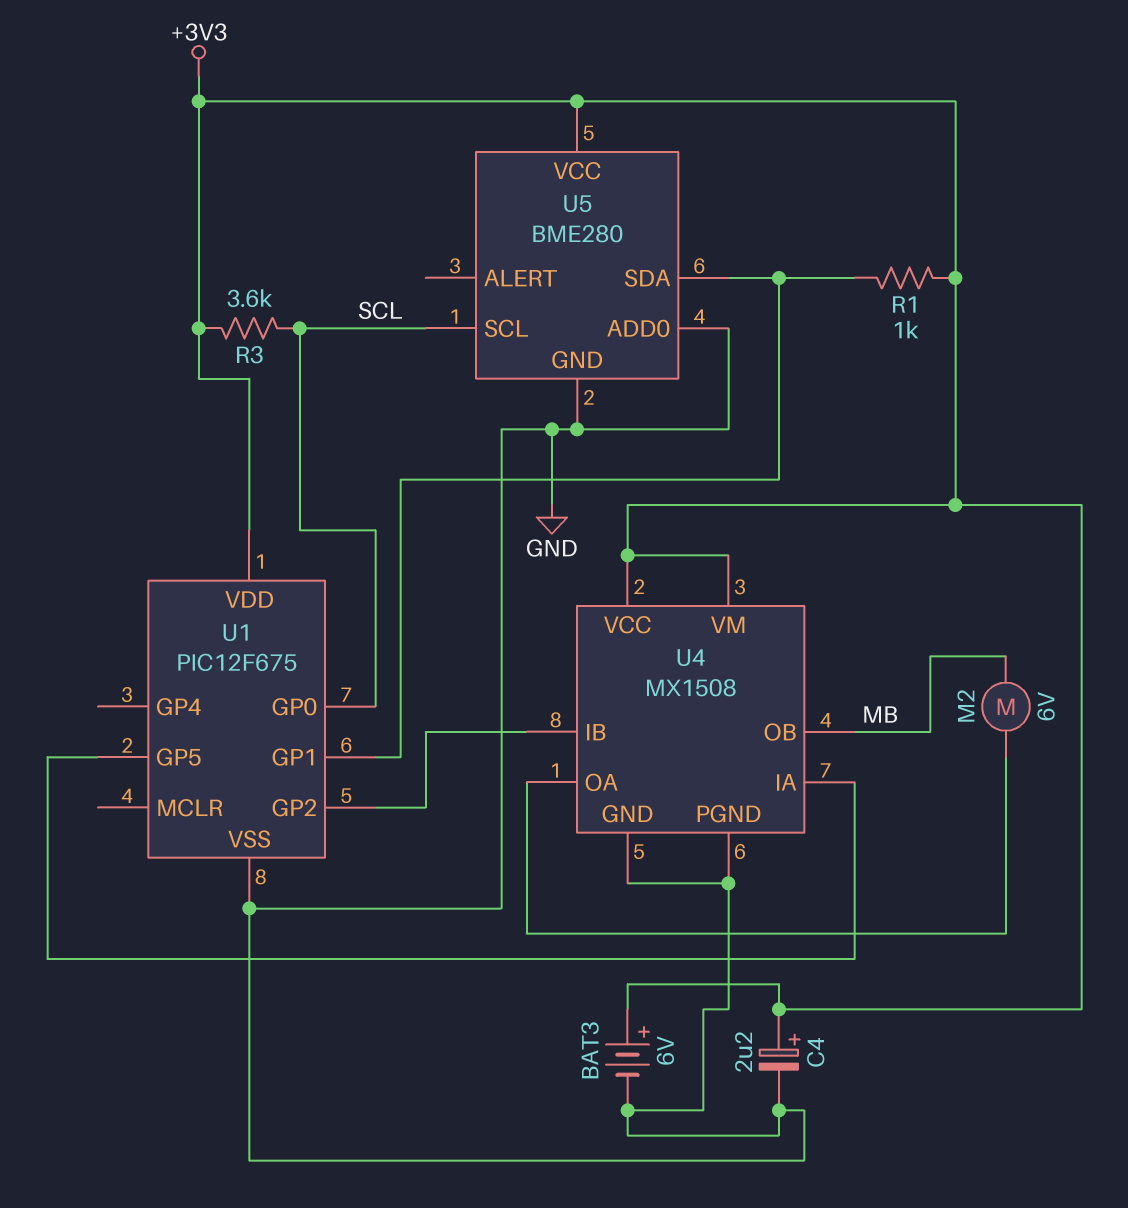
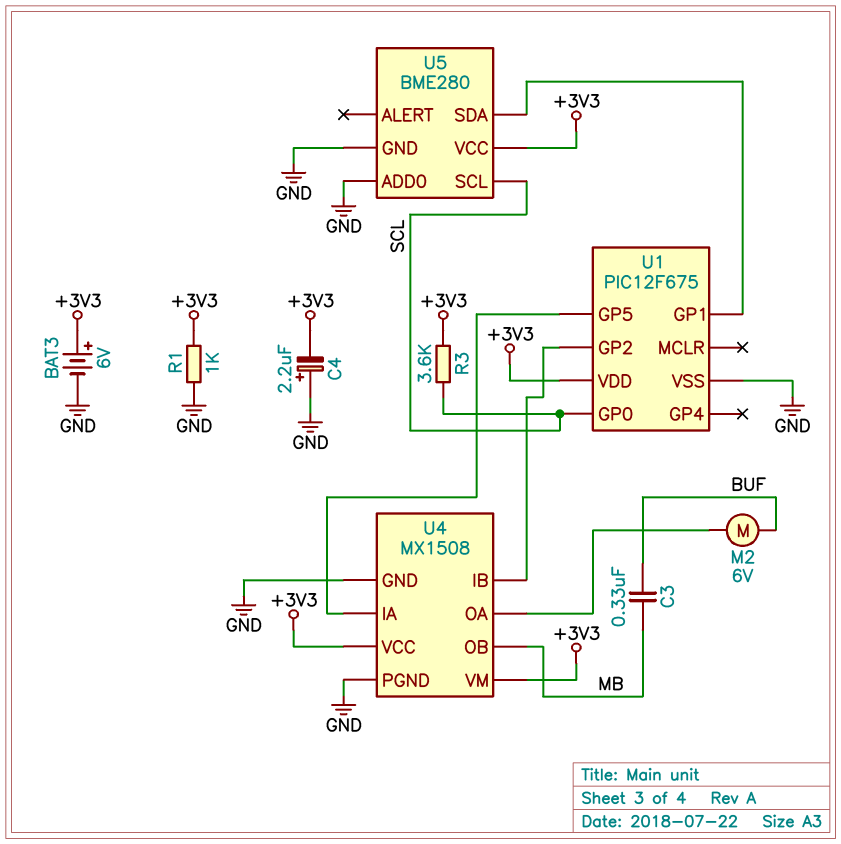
C3: none -> 330nF (BUF, MB)
C4: 2.2uF (plus +3V3, minus GND) -> 2.2uF (plus GND, minus +3V3)
M2: motor 6V (MB, U4/OA) -> motor 6V (BUF, U4/OA)
R1: 1k (+3V3, U1/GP1) -> 1k (+3V3, GND)

